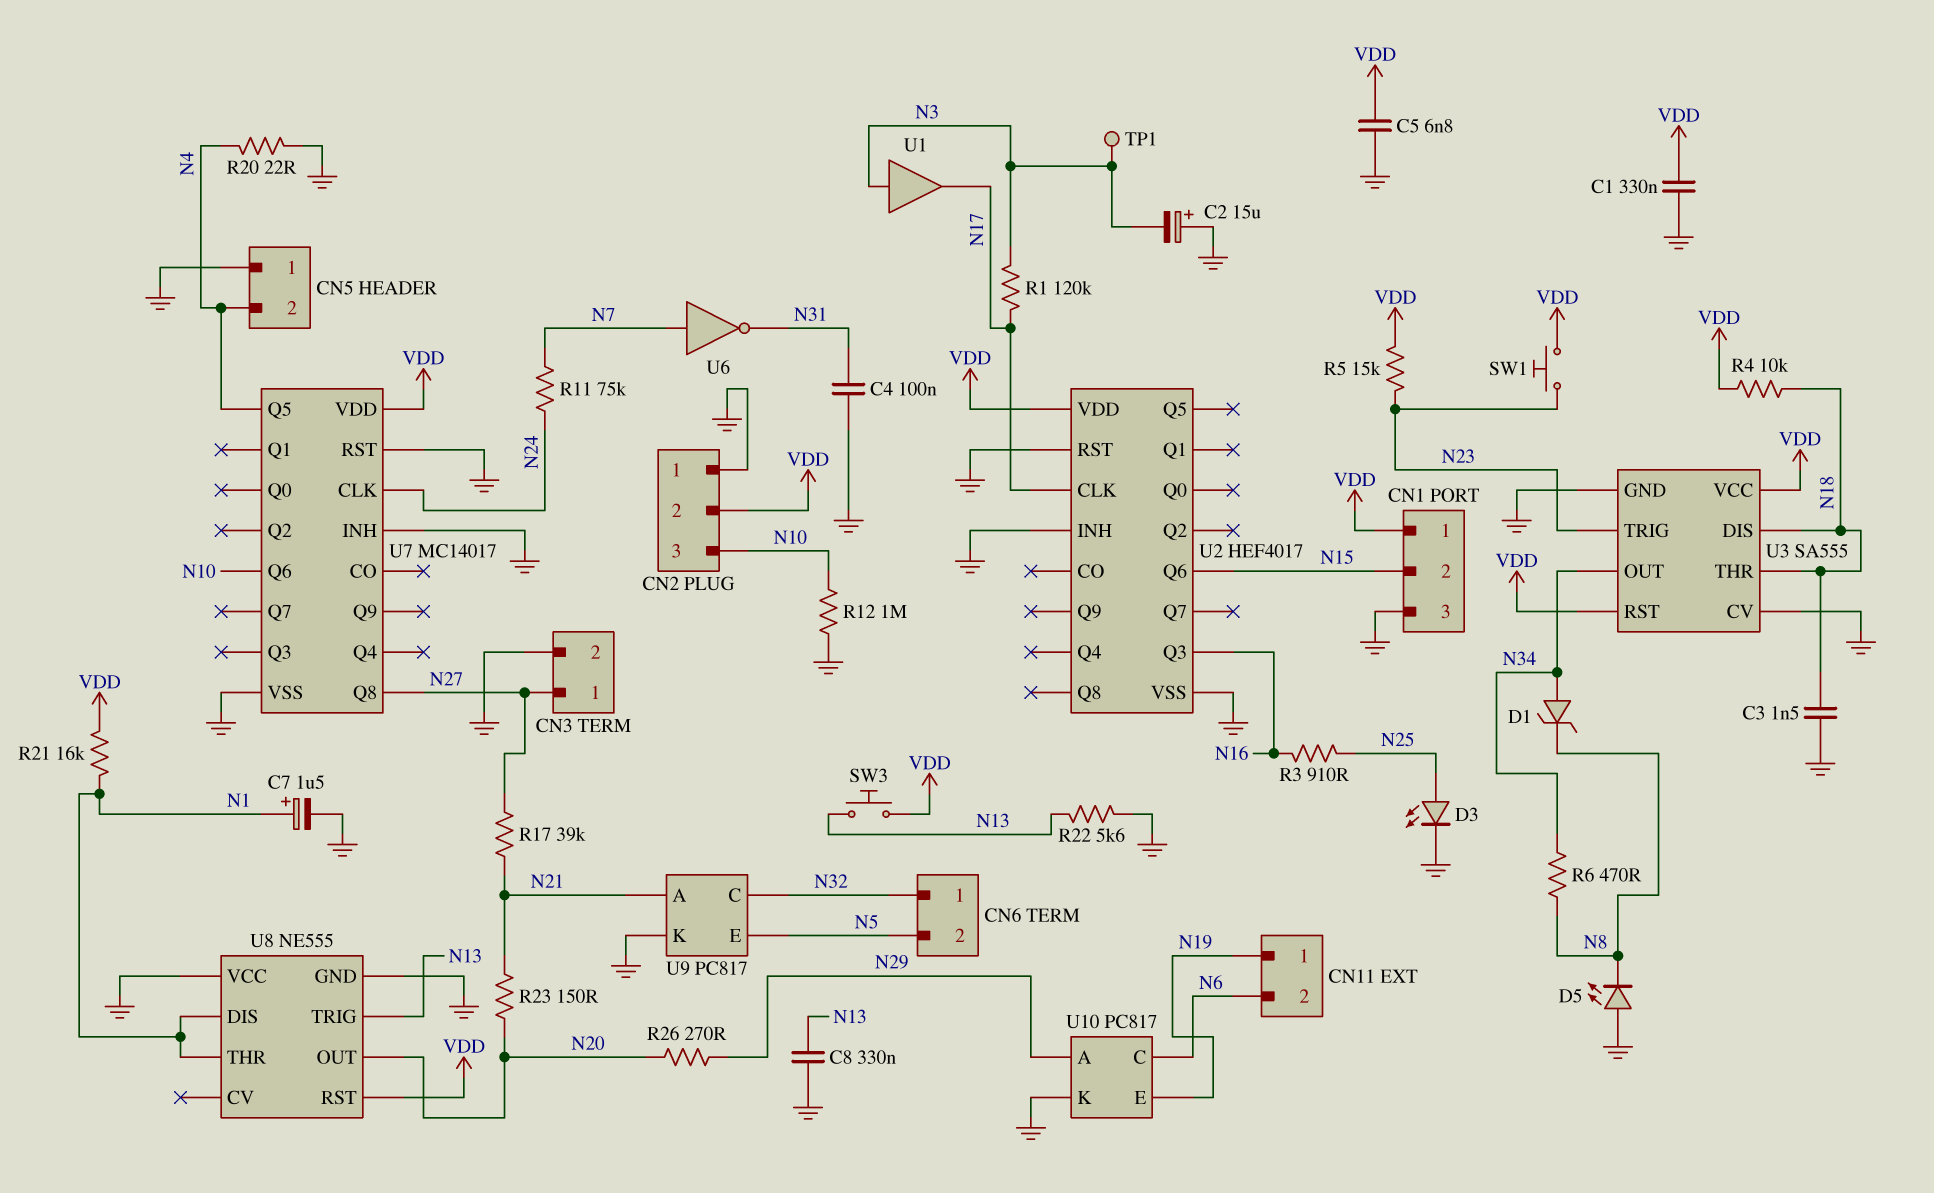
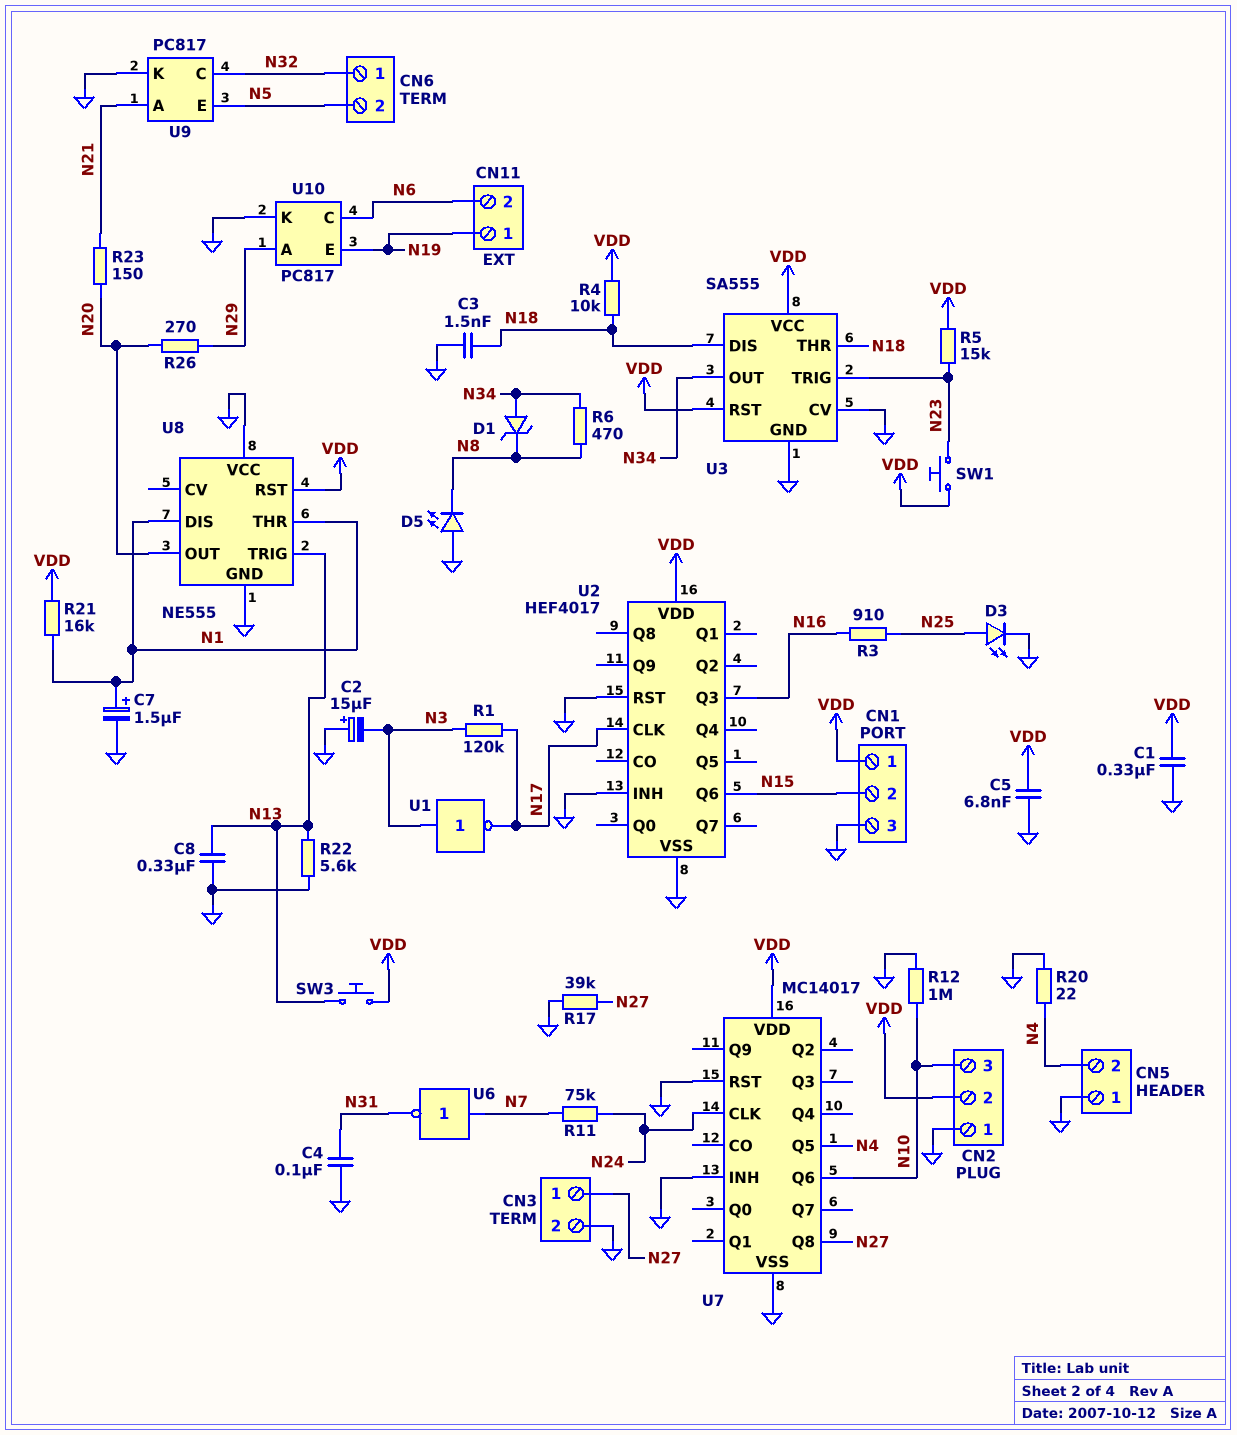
R17: 39k (N21, N27) -> 39k (GND, N27)
TP1: test point (N3) -> none
U1: buffer (in N3, out N17) -> NOT (in N3, out N17)

